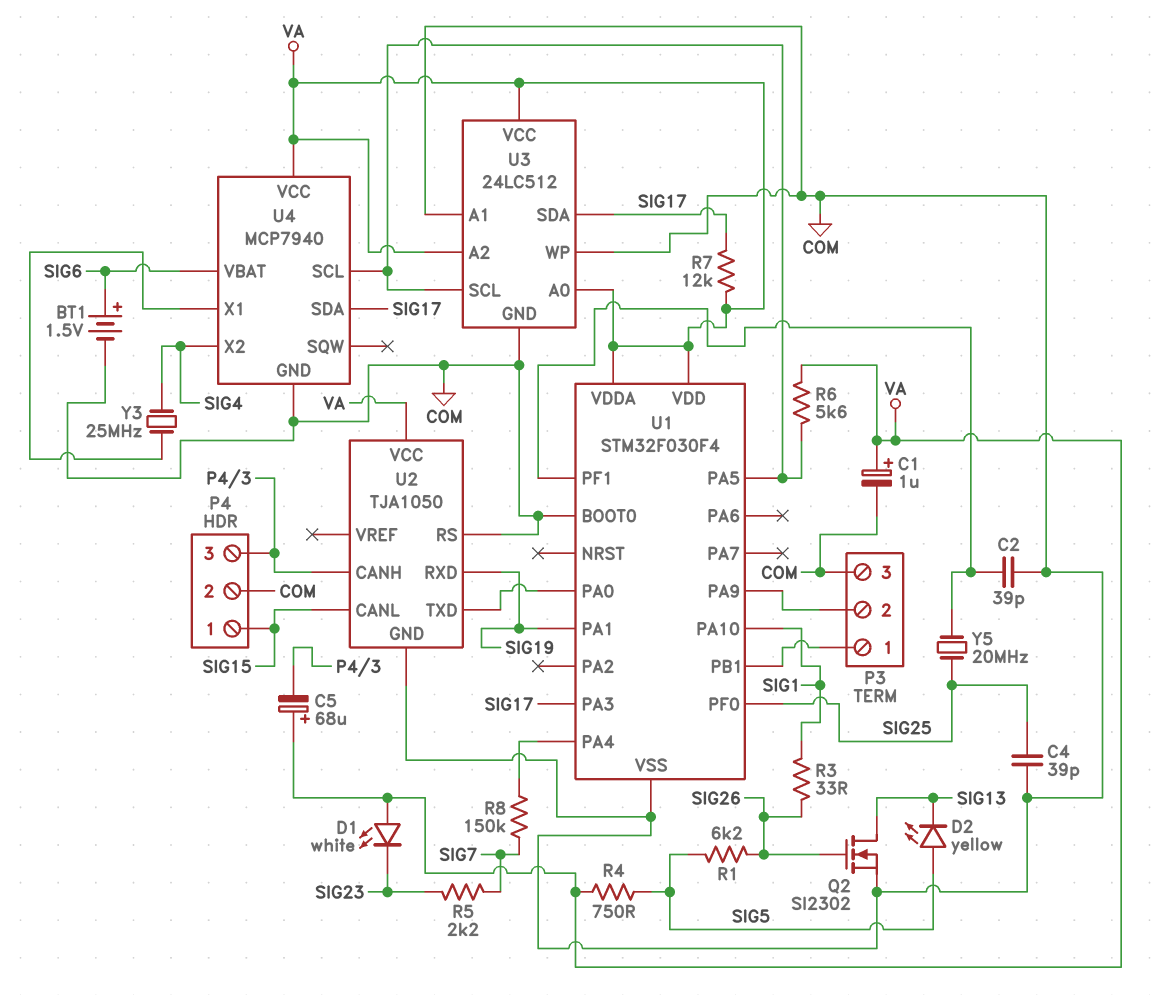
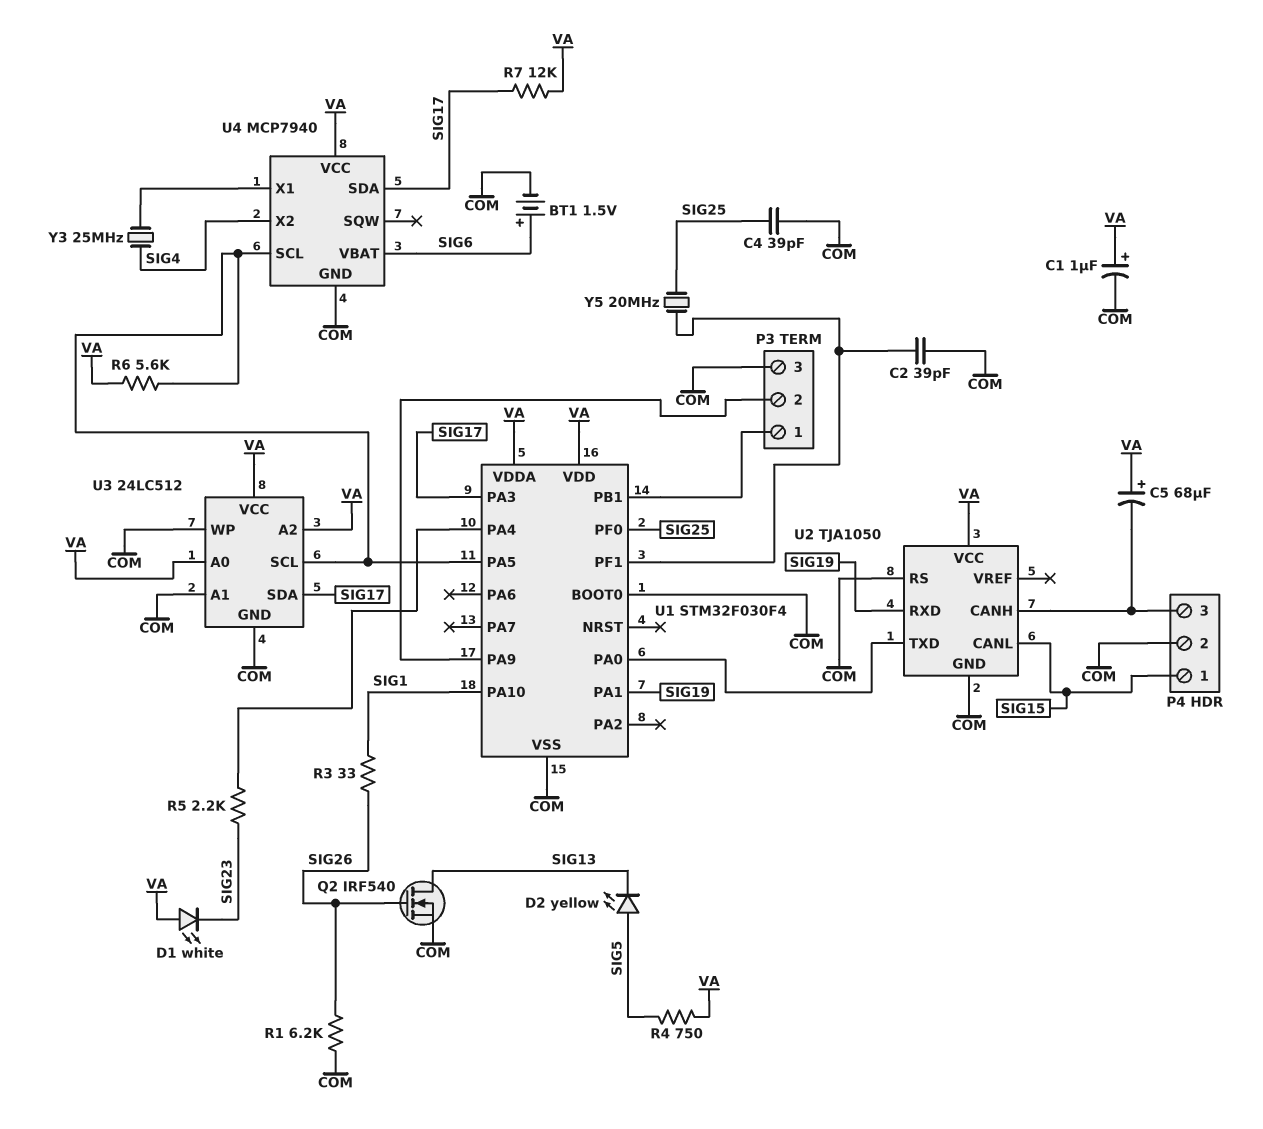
Q2: NMOS SI2302 (G SIG26, D SIG13, S COM) -> NMOS IRF540 (G SIG26, D SIG13, S COM)
R1: 6.2k (SIG5, SIG26) -> 6.2k (COM, SIG26)
R5: 2.2k (SIG7, SIG23) -> 2.2k (SIG23, U1/PA4)
R8: 150k (SIG7, U1/PA4) -> none

